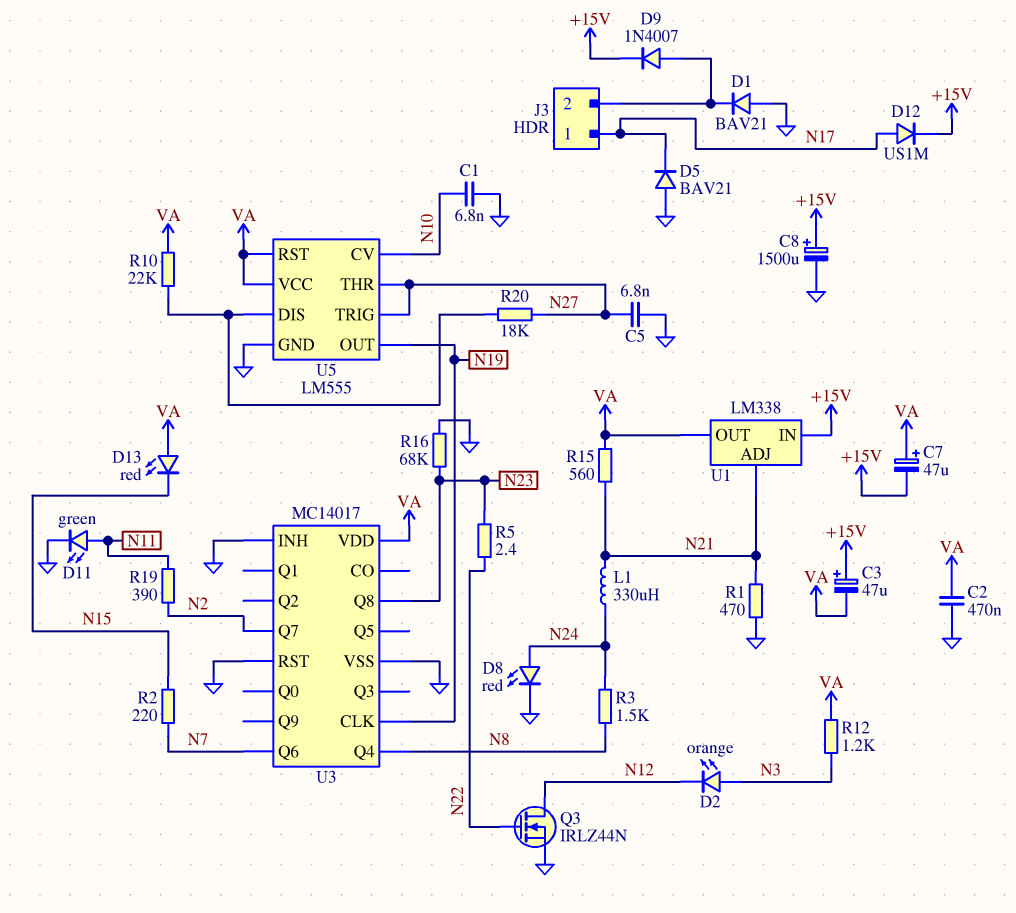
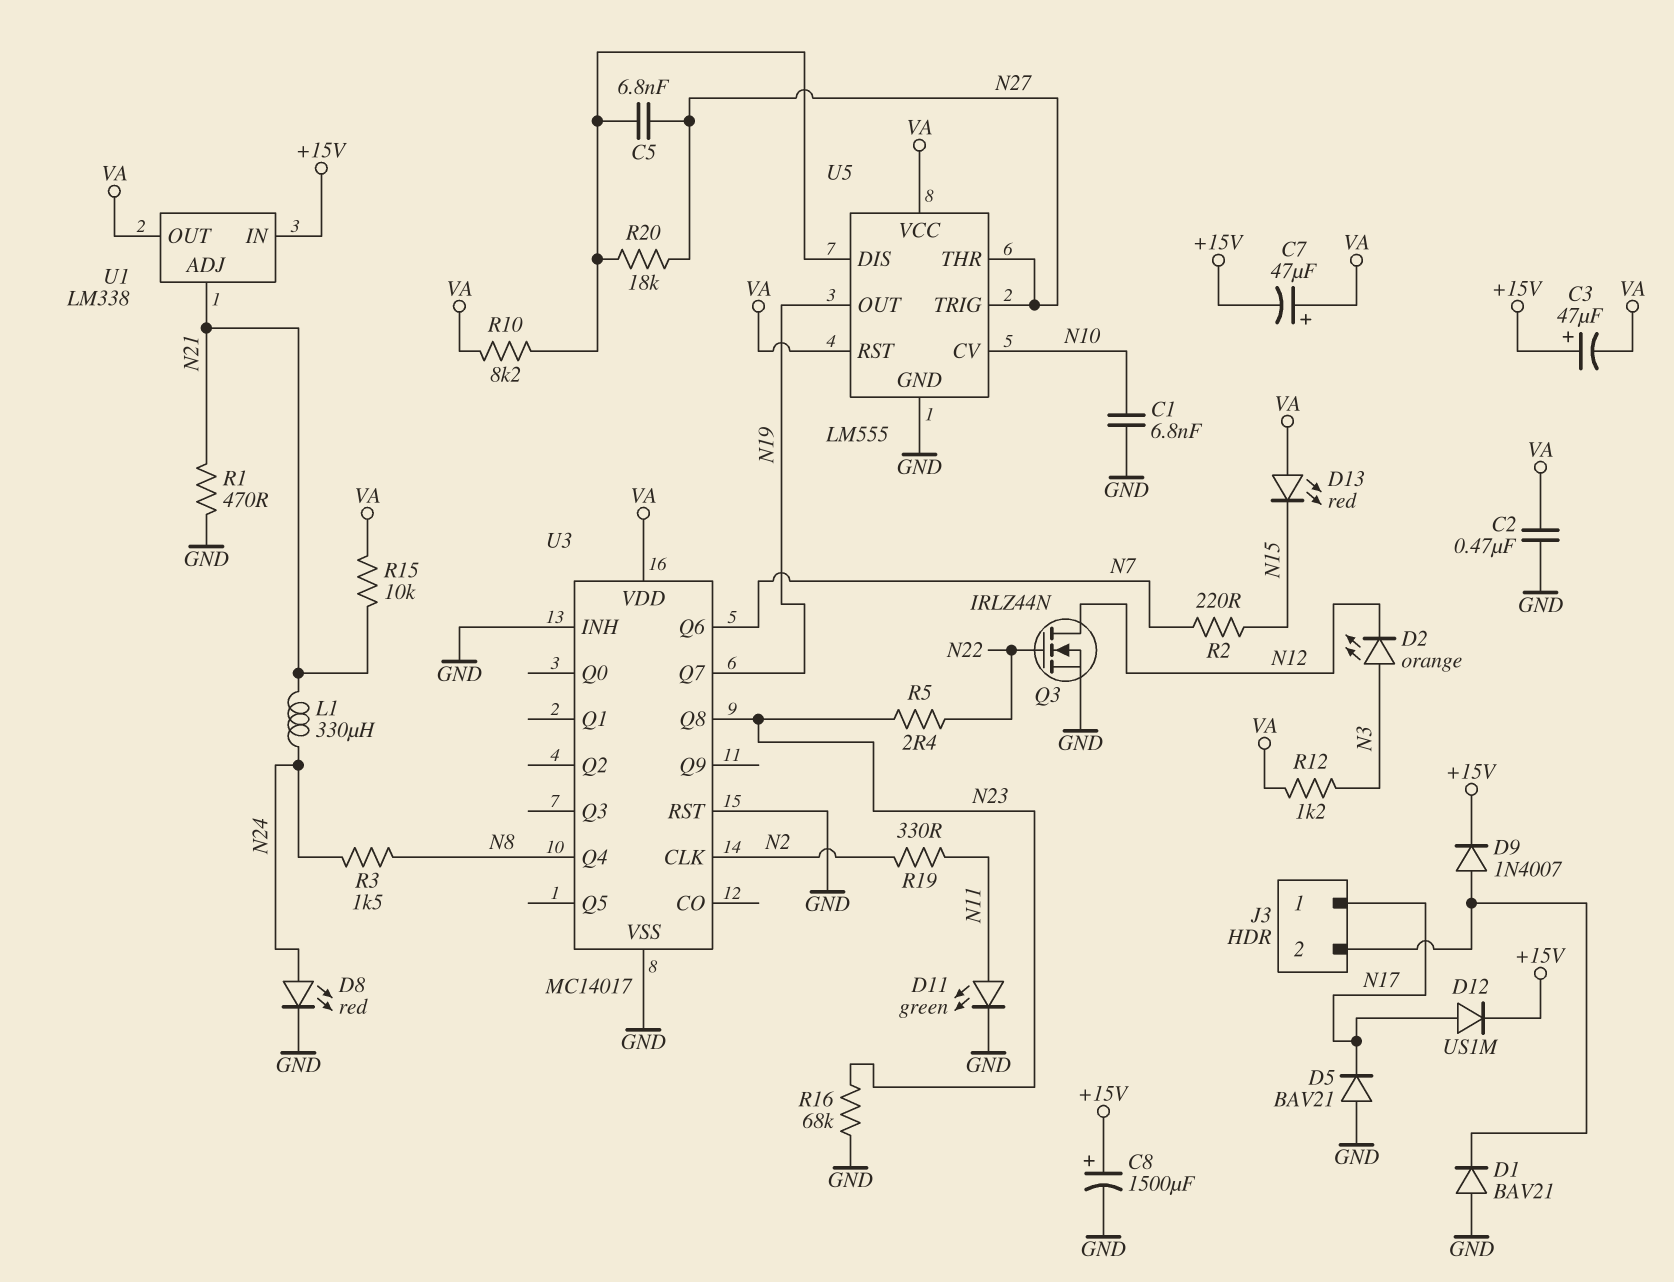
C5: 6.8nF (GND, N27) -> 6.8nF (N27, U5/DIS)
R10: 22k (U5/DIS, VA) -> 8.2k (U5/DIS, VA)
R15: 560 (N21, VA) -> 10k (N21, VA)
R19: 390 (N2, N11) -> 330 (N2, N11)
U3 pin CLK: N19 -> N2
U3 pin Q7: N2 -> N19

